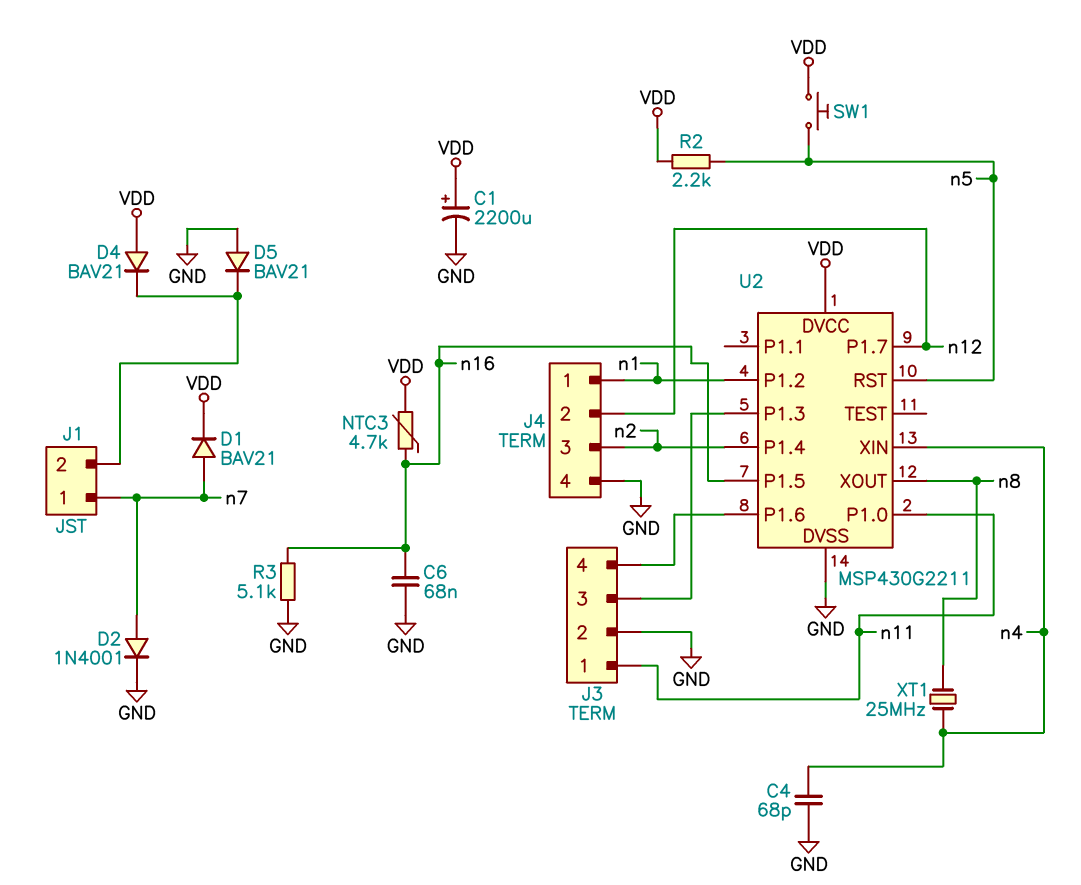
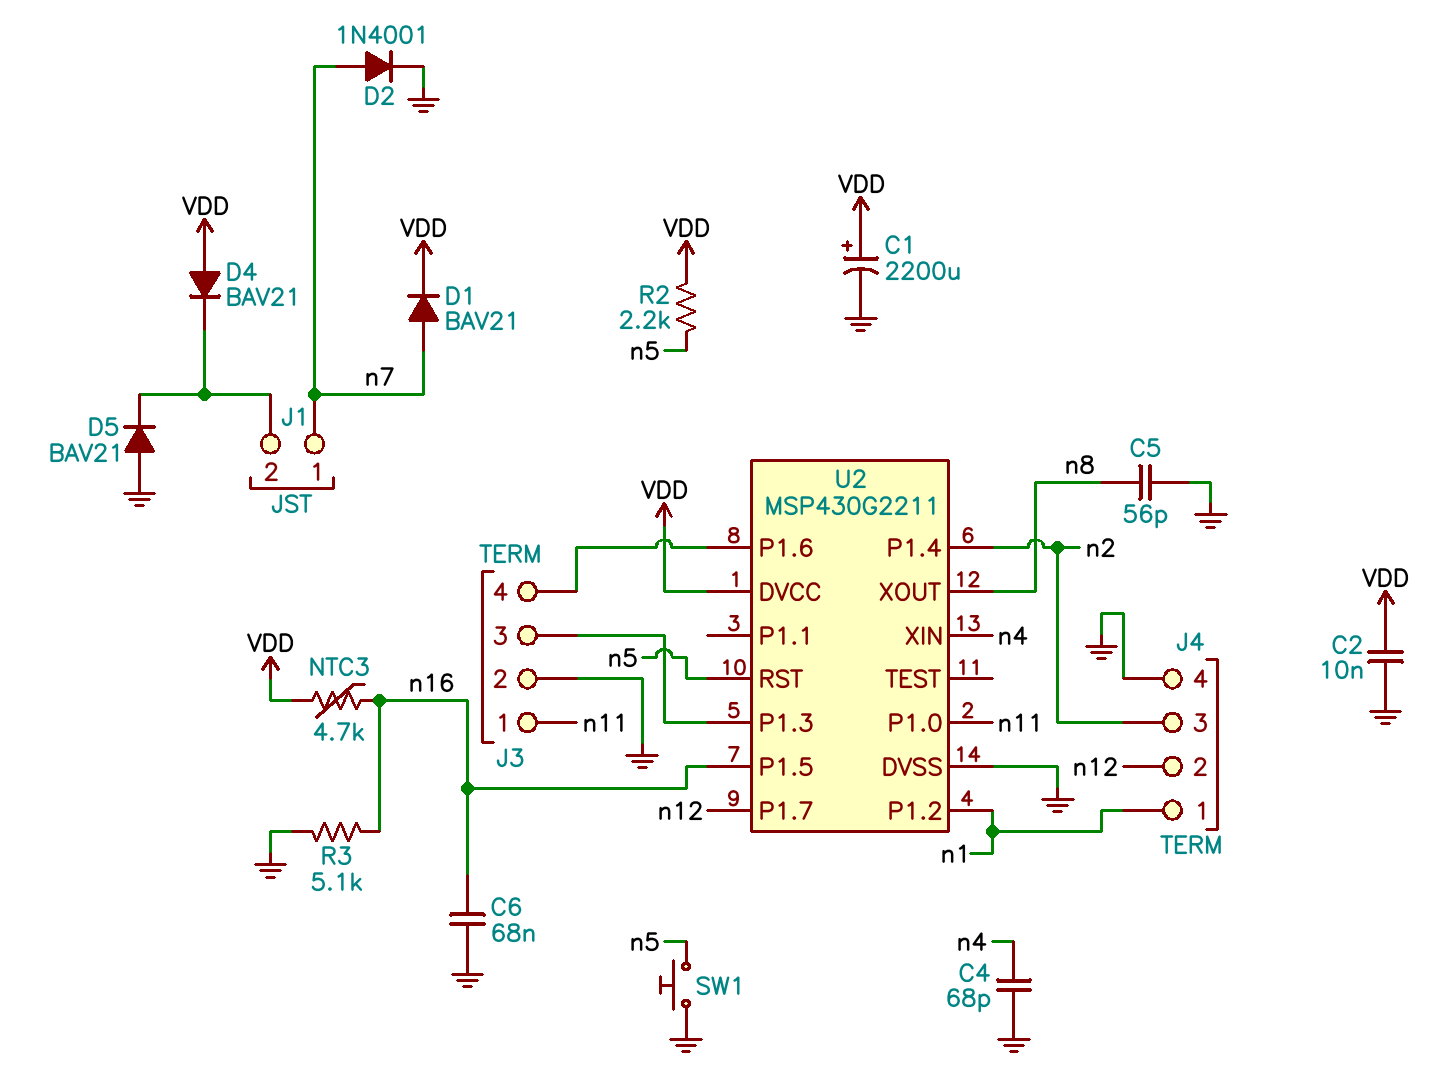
C2: none -> 10nF (GND, VDD)
C5: none -> 56pF (GND, n8)
SW1: button (VDD, n5) -> button (GND, n5)
XT1: 25MHz (n4, n8) -> none

